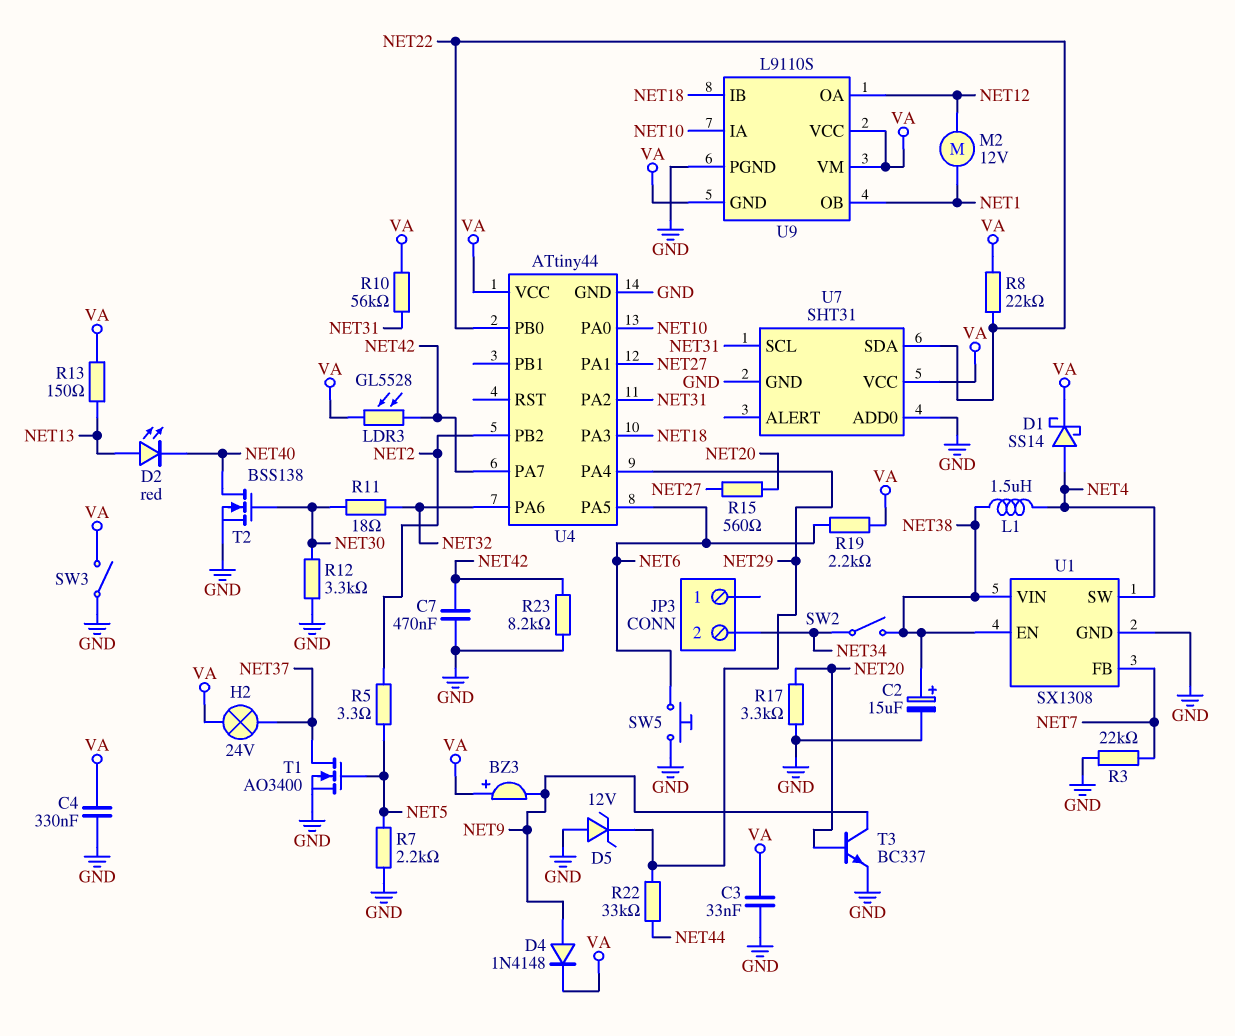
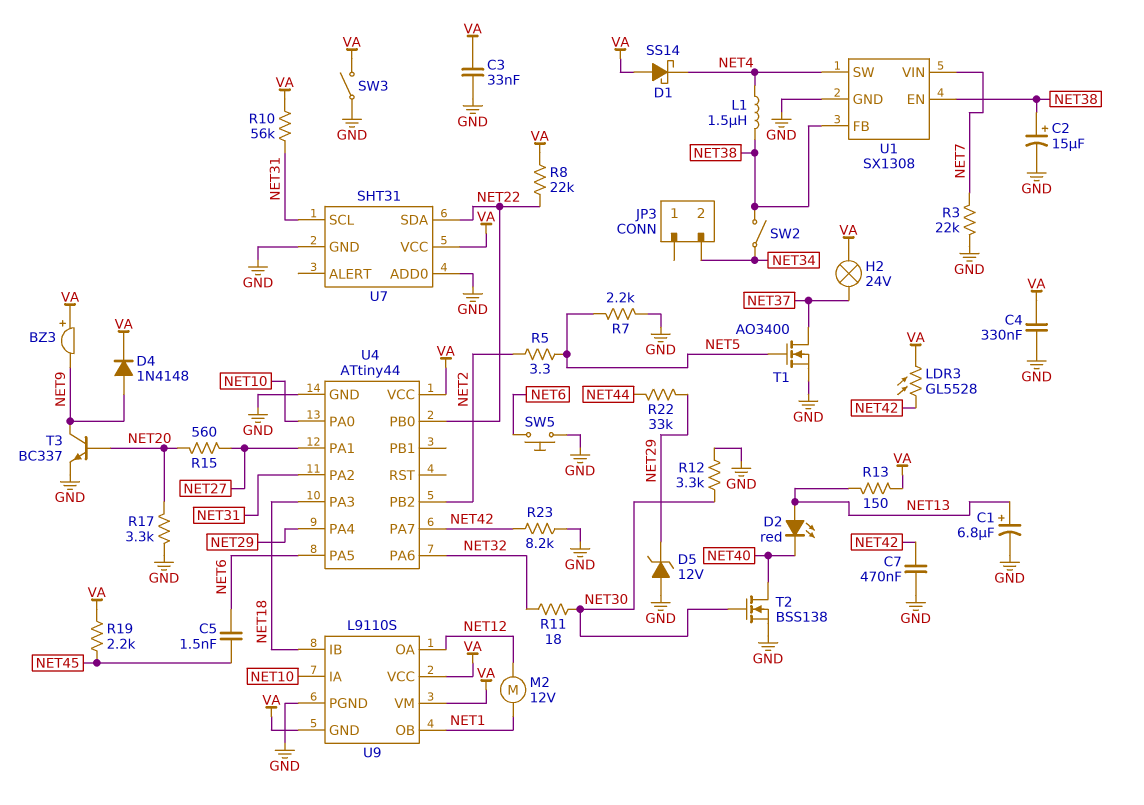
C1: none -> 6.8uF (plus NET13, minus GND)
C5: none -> 1.5nF (NET6, NET45)
D1: schottky SS14 (A NET4, K VA) -> schottky SS14 (A VA, K NET4)
R19: 2.2k (NET6, VA) -> 2.2k (NET45, VA)
U1 pin FB: NET7 -> NET38
U1 pin VIN: NET38 -> NET7

